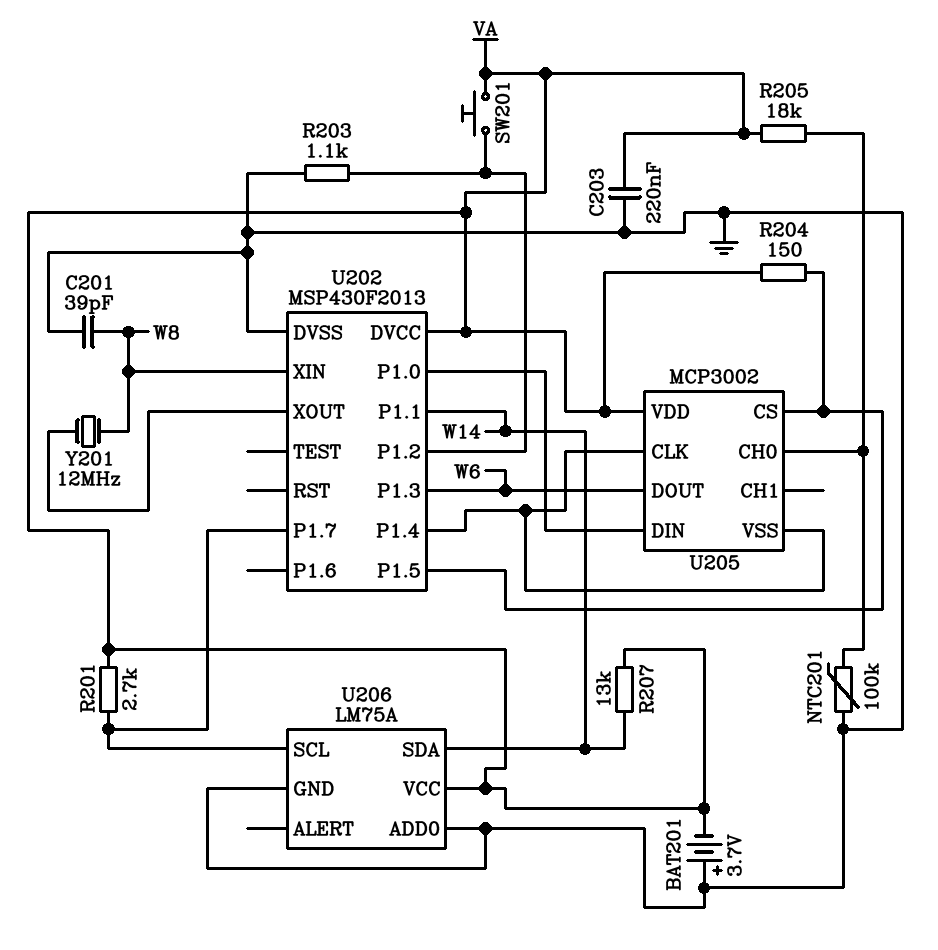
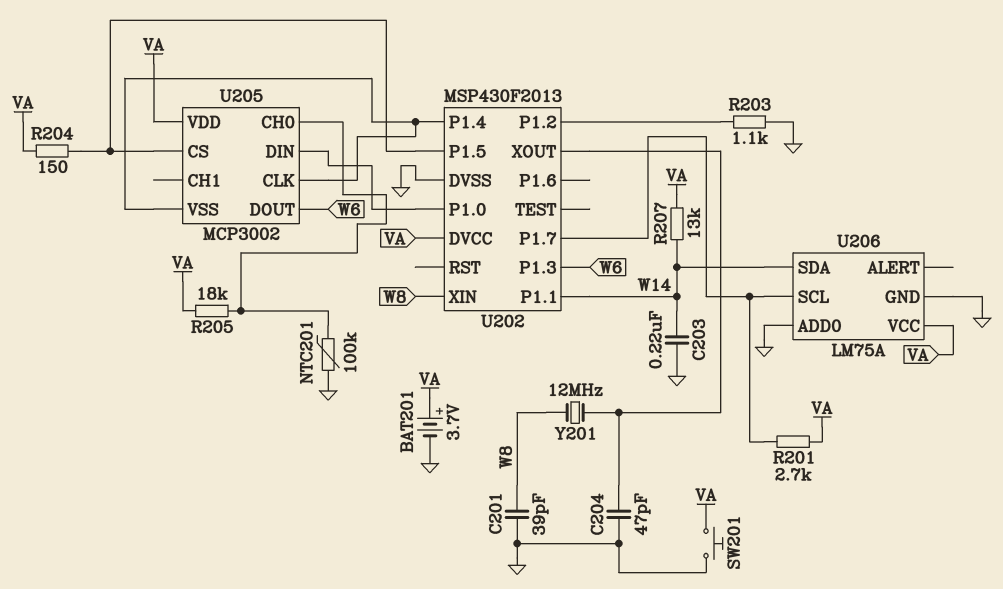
BAT201: 3.7V (plus GND, minus VA) -> 3.7V (plus VA, minus GND)
C203: 220nF (GND, VA) -> 220nF (GND, W14)
C204: none -> 47pF (GND, U202/XOUT)
SW201: button (U202/P1.2, VA) -> button (GND, VA)

